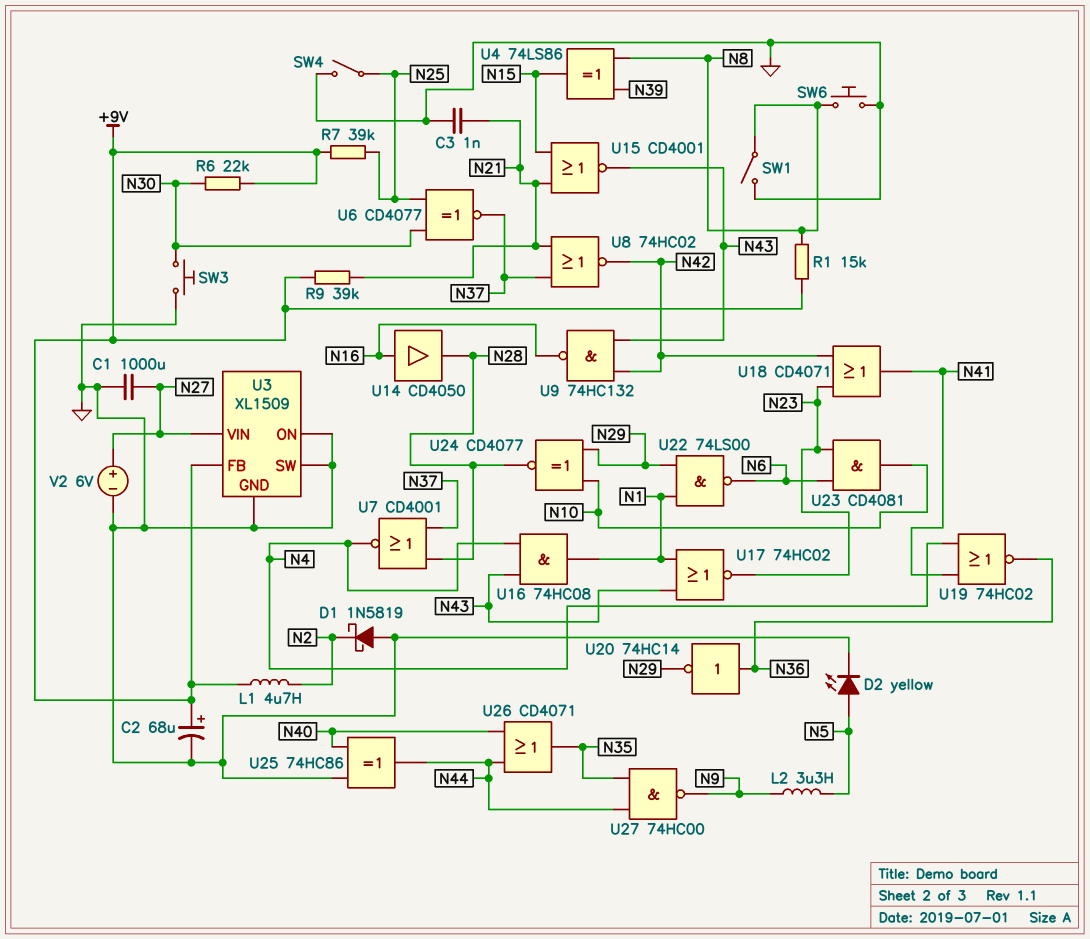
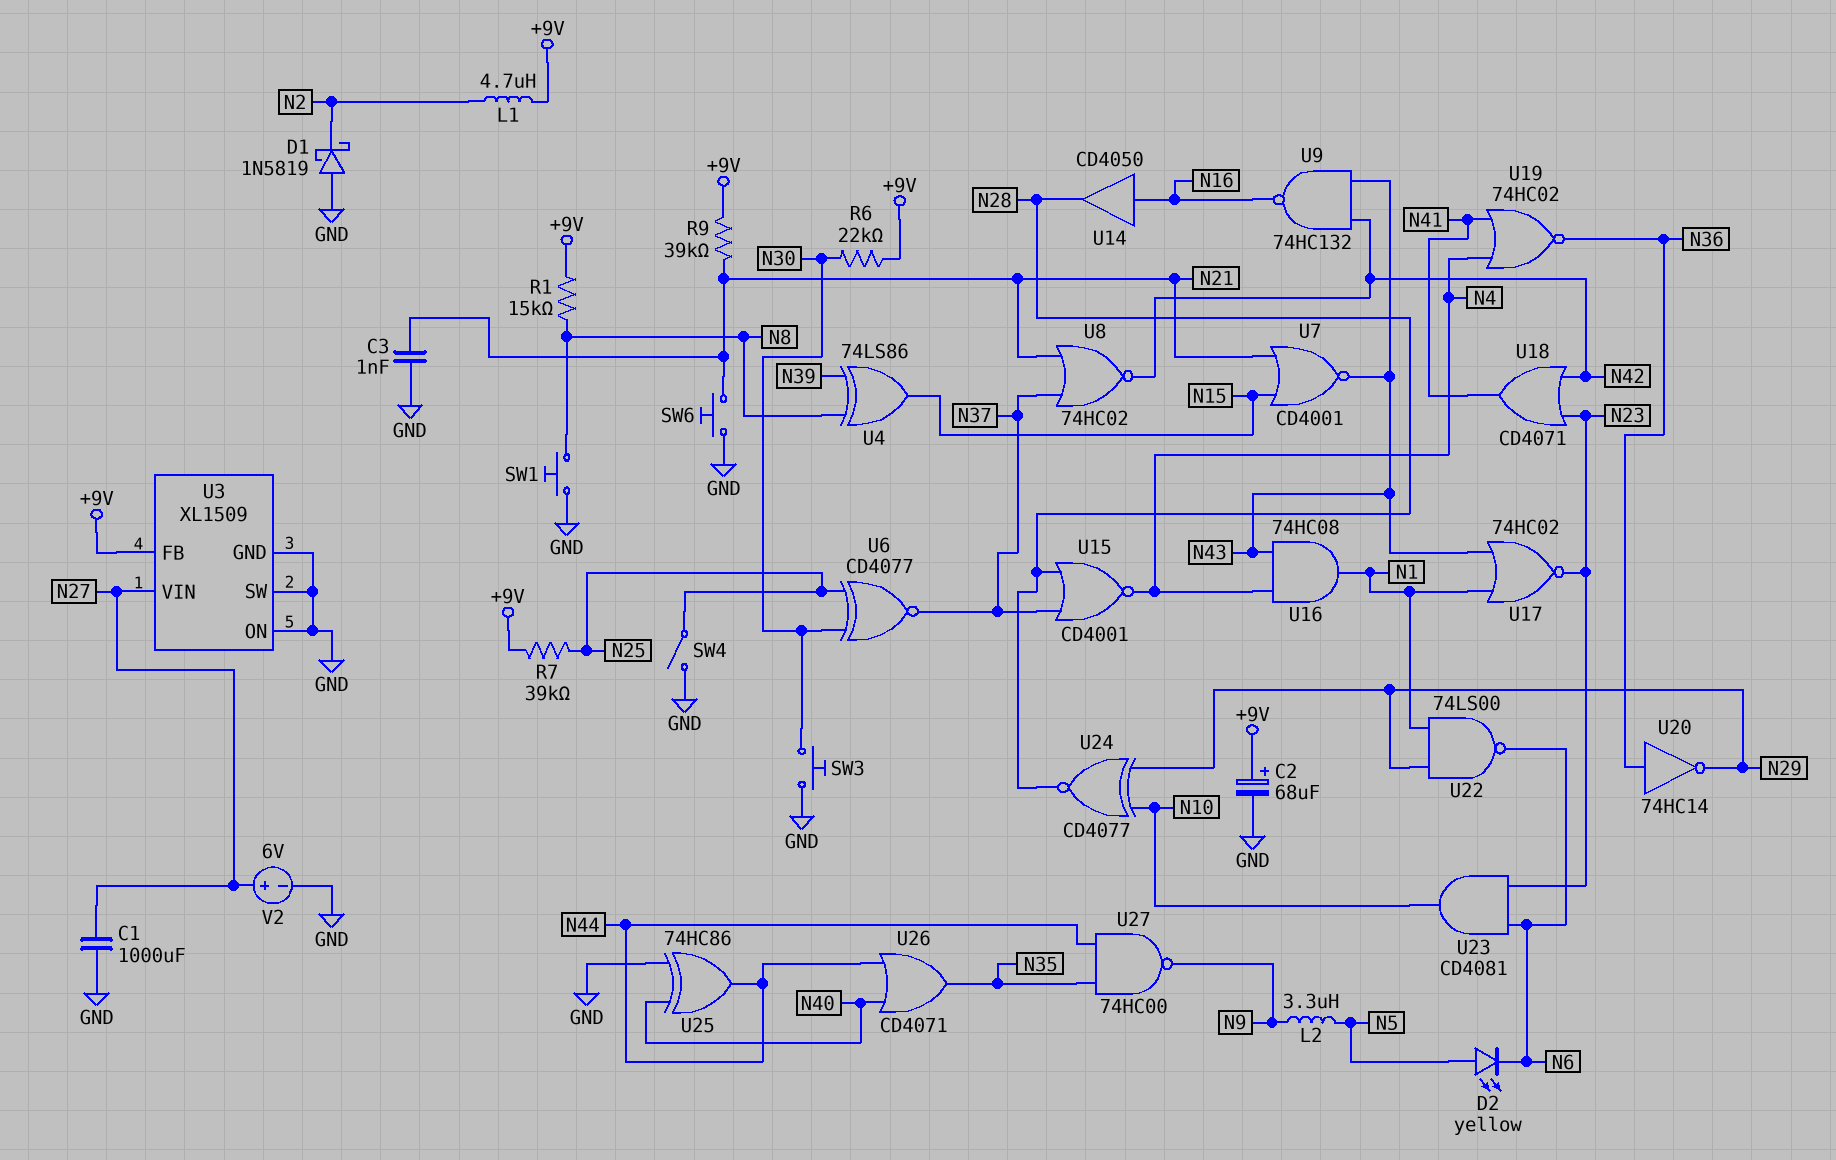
D2: LED yellow (A N5, K GND) -> LED yellow (A N5, K N6)
SW1: switch (GND, N8) -> button (GND, N8)
SW6: button (GND, N8) -> button (GND, N21)
U7: NOR CD4001 (in N28, in N37, out N4) -> NOR CD4001 (in N15, in N21, out N43)
U15: NOR CD4001 (in N15, in N21, out N43) -> NOR CD4001 (in N28, in N37, out N4)

